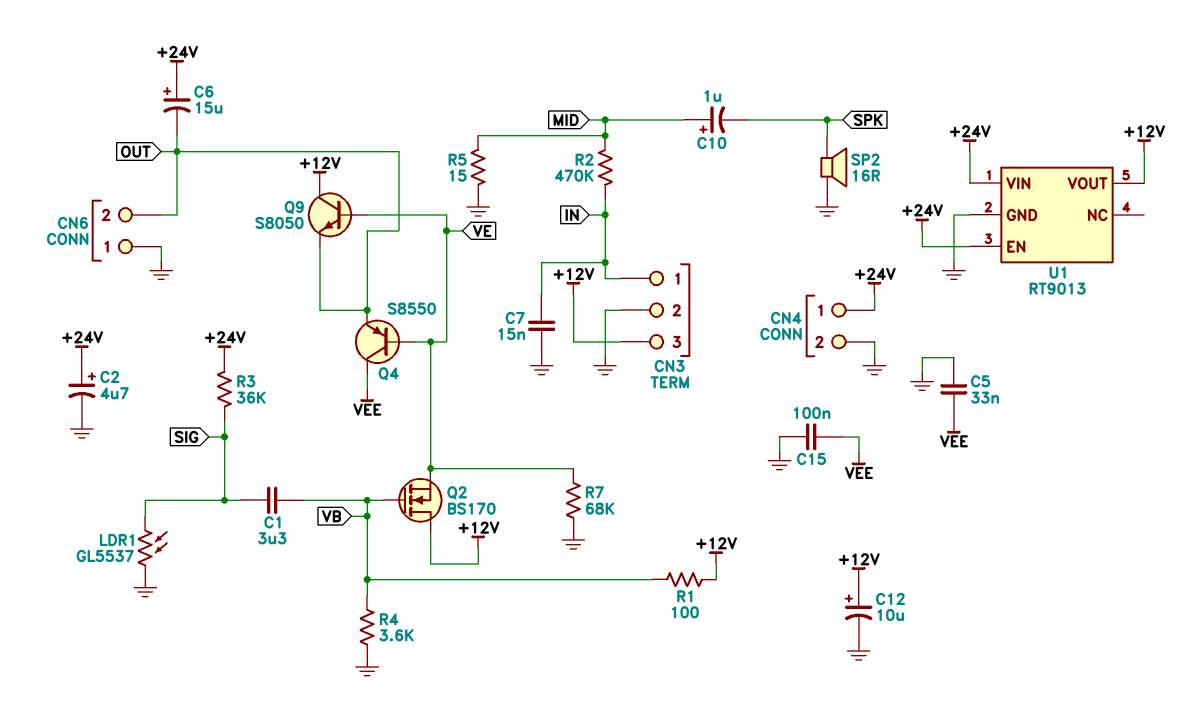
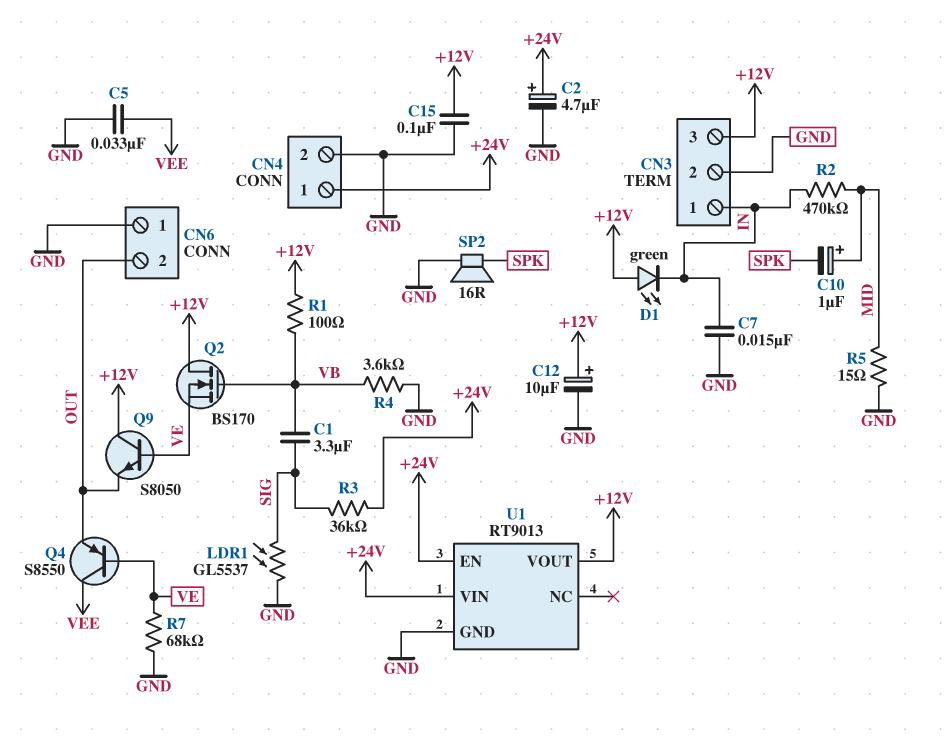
C6: 15uF (plus +24V, minus OUT) -> none
C15: 100nF (GND, VEE) -> 100nF (+12V, GND)
D1: none -> LED green (A +12V, K IN)

